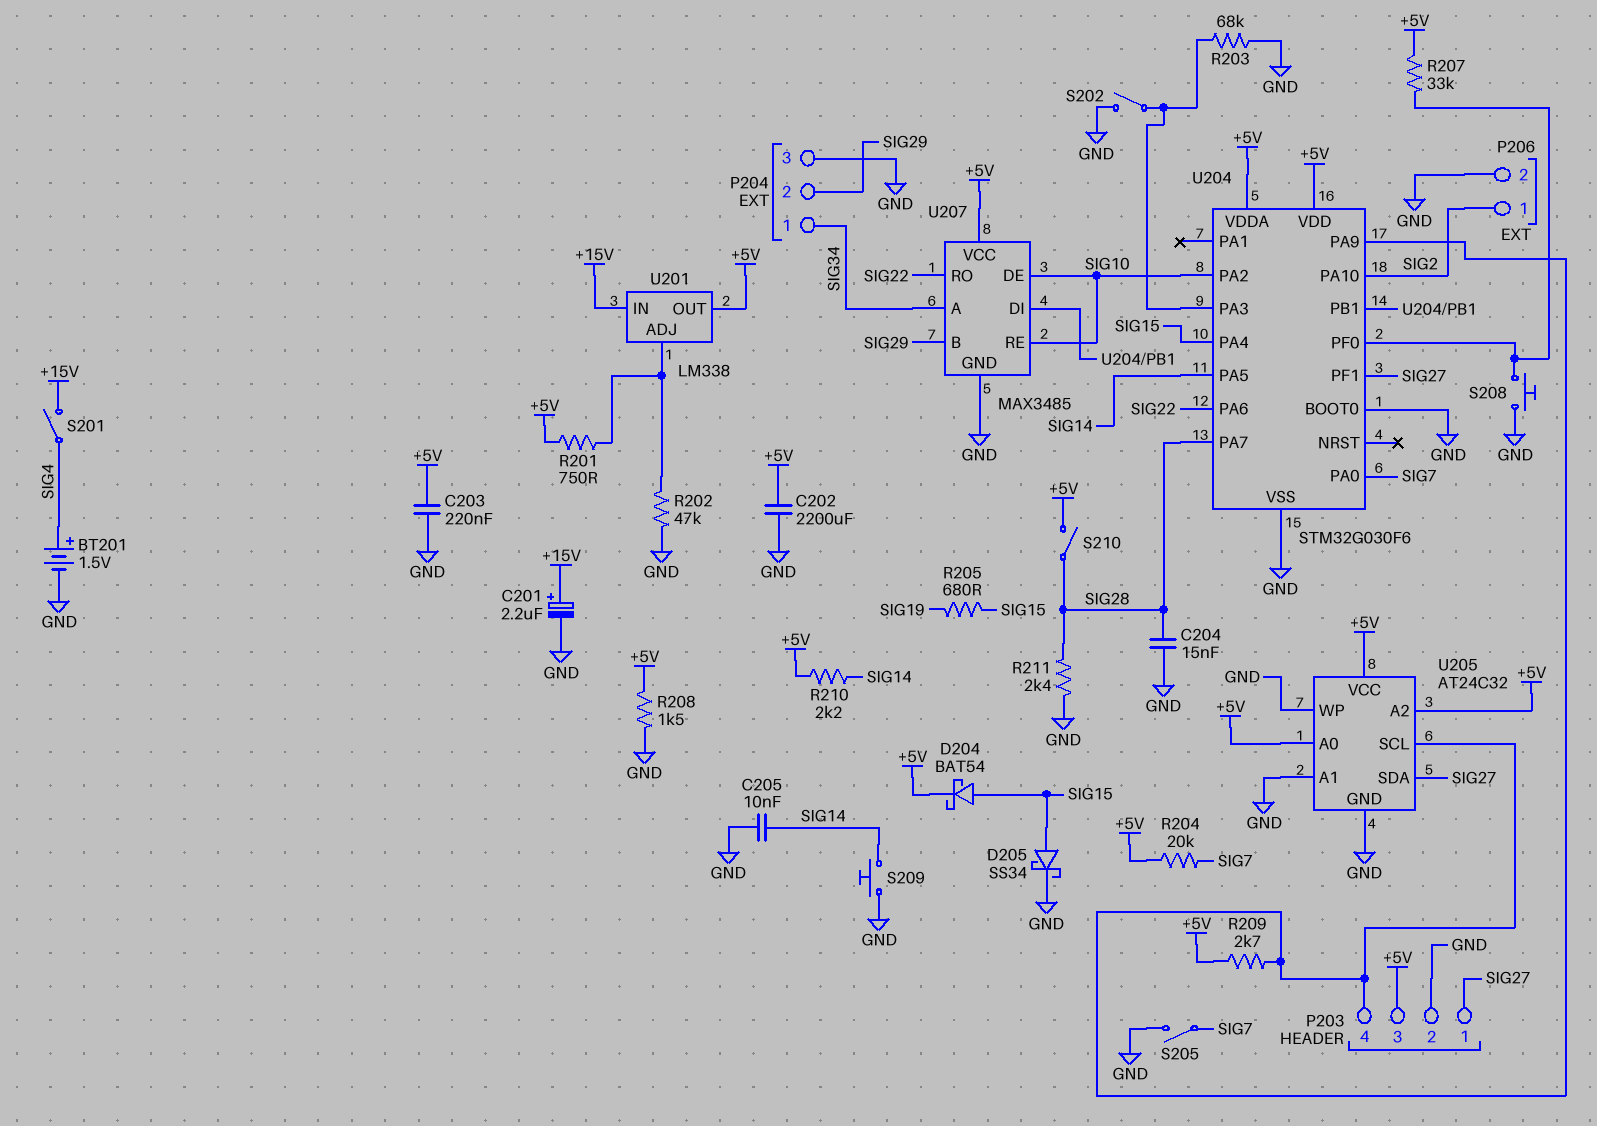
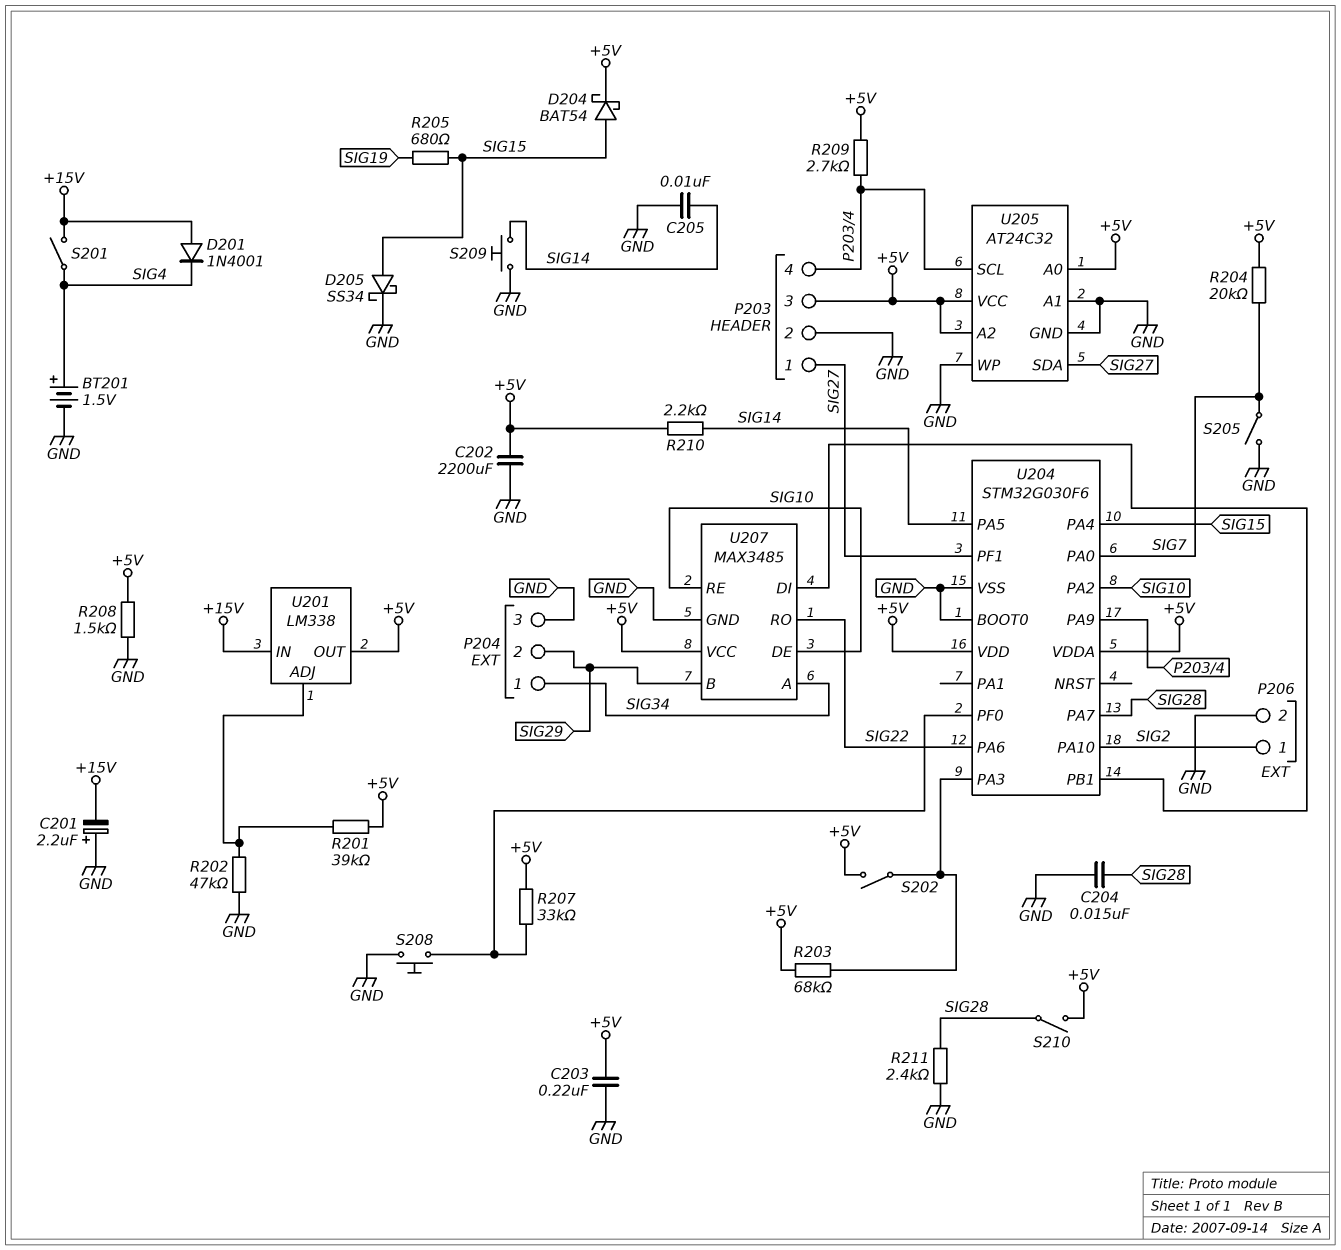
C201: 2.2uF (plus +15V, minus GND) -> 2.2uF (plus GND, minus +15V)
D201: none -> diode 1N4001 (A +15V, K SIG4)
R201: 750 (+5V, U201/ADJ) -> 39k (+5V, U201/ADJ)
R203: 68k (GND, U204/PA3) -> 68k (+5V, U204/PA3)
S202: switch (GND, U204/PA3) -> switch (+5V, U204/PA3)

